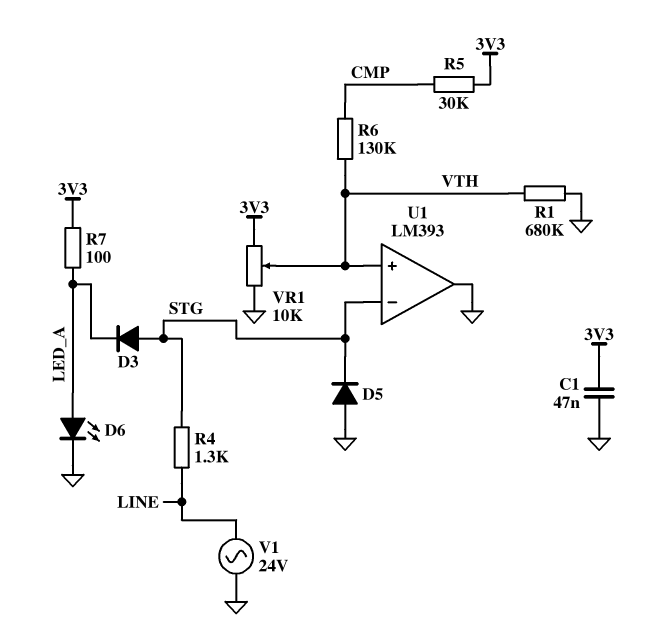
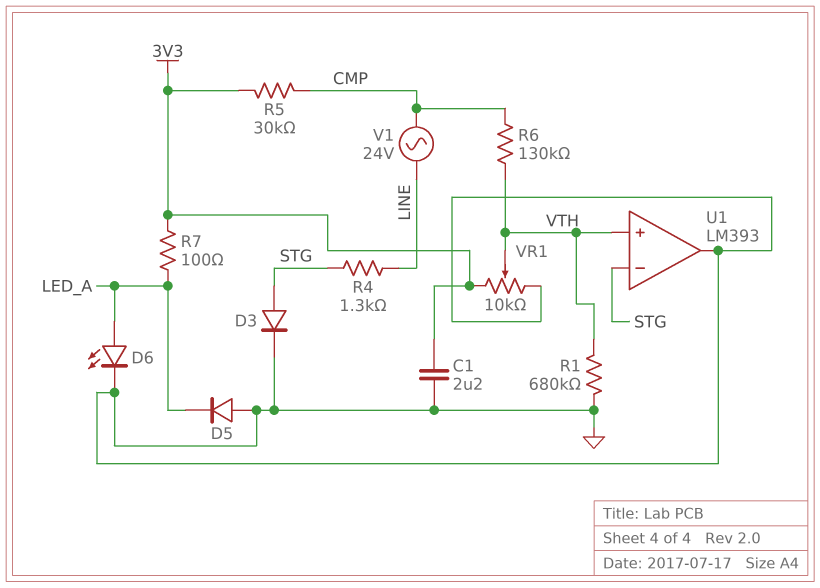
C1: 47nF (3V3, GND) -> 2.2uF (3V3, GND)
D3: diode (A STG, K LED_A) -> diode (A STG, K GND)
D5: diode (A GND, K STG) -> diode (A GND, K LED_A)
V1: AC 24V (GND, LINE) -> AC 24V (CMP, LINE)

